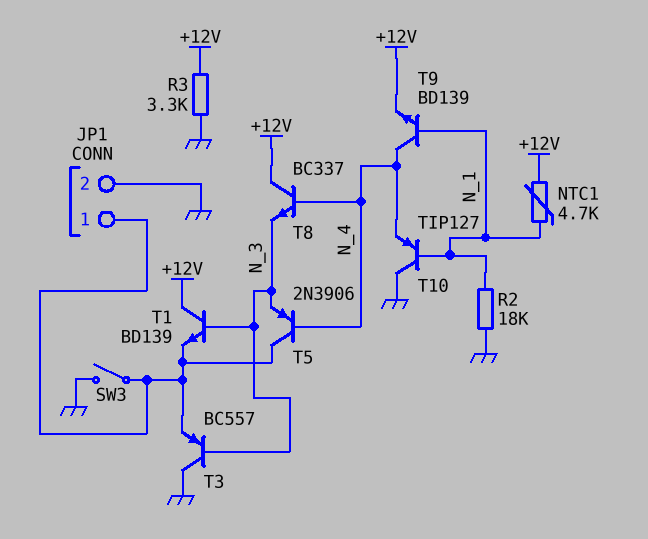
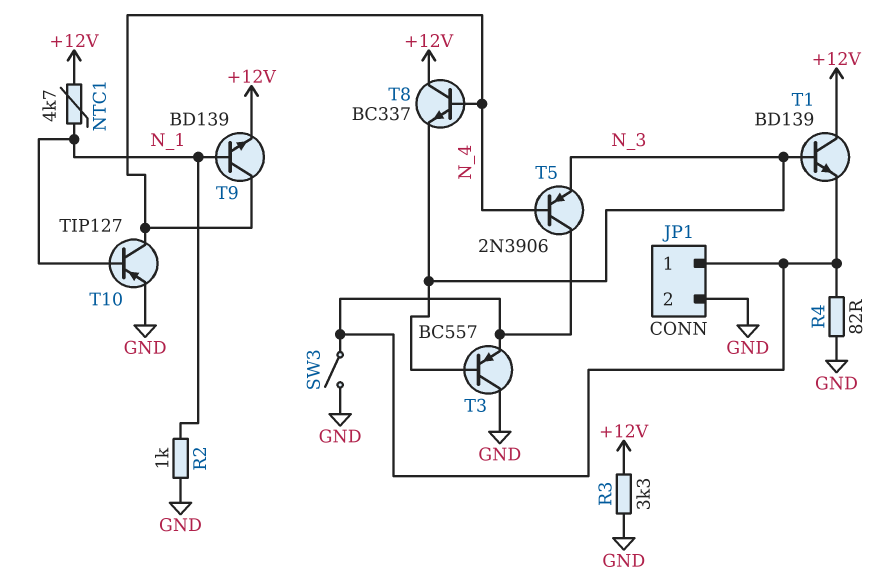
R2: 18k (GND, N_1) -> 1k (GND, N_1)
R4: none -> 82 (GND, JP1/1)
T10: PNP TIP127 (B N_1, C GND, E N_4) -> PNP TIP127 (B N_1, C N_4, E GND)

